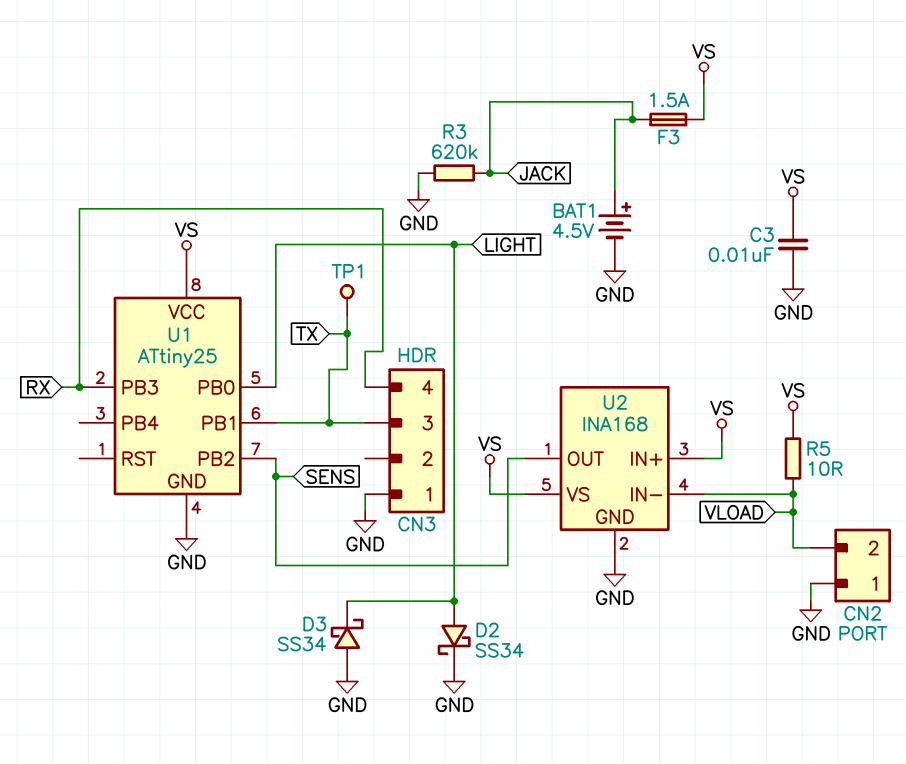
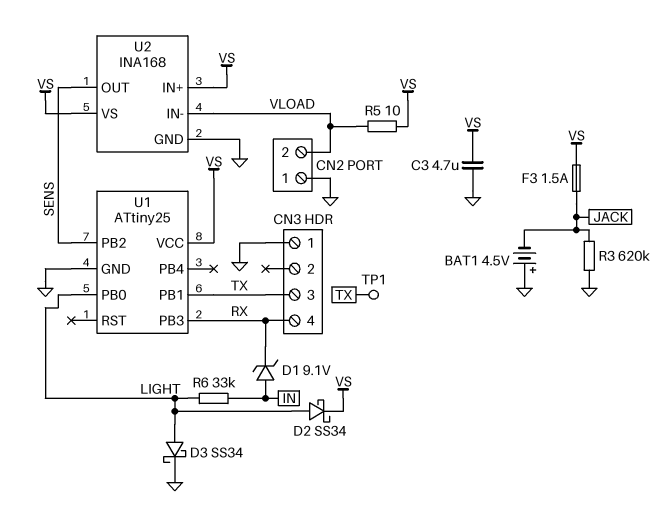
BAT1: 4.5V (plus JACK, minus GND) -> 4.5V (plus GND, minus JACK)
C3: 10nF (GND, VS) -> 4.7uF (GND, VS)
D1: none -> zener 9.1V (A IN, K RX)
D2: schottky SS34 (A LIGHT, K GND) -> schottky SS34 (A LIGHT, K VS)
D3: schottky SS34 (A GND, K LIGHT) -> schottky SS34 (A LIGHT, K GND)
R6: none -> 33k (IN, LIGHT)

